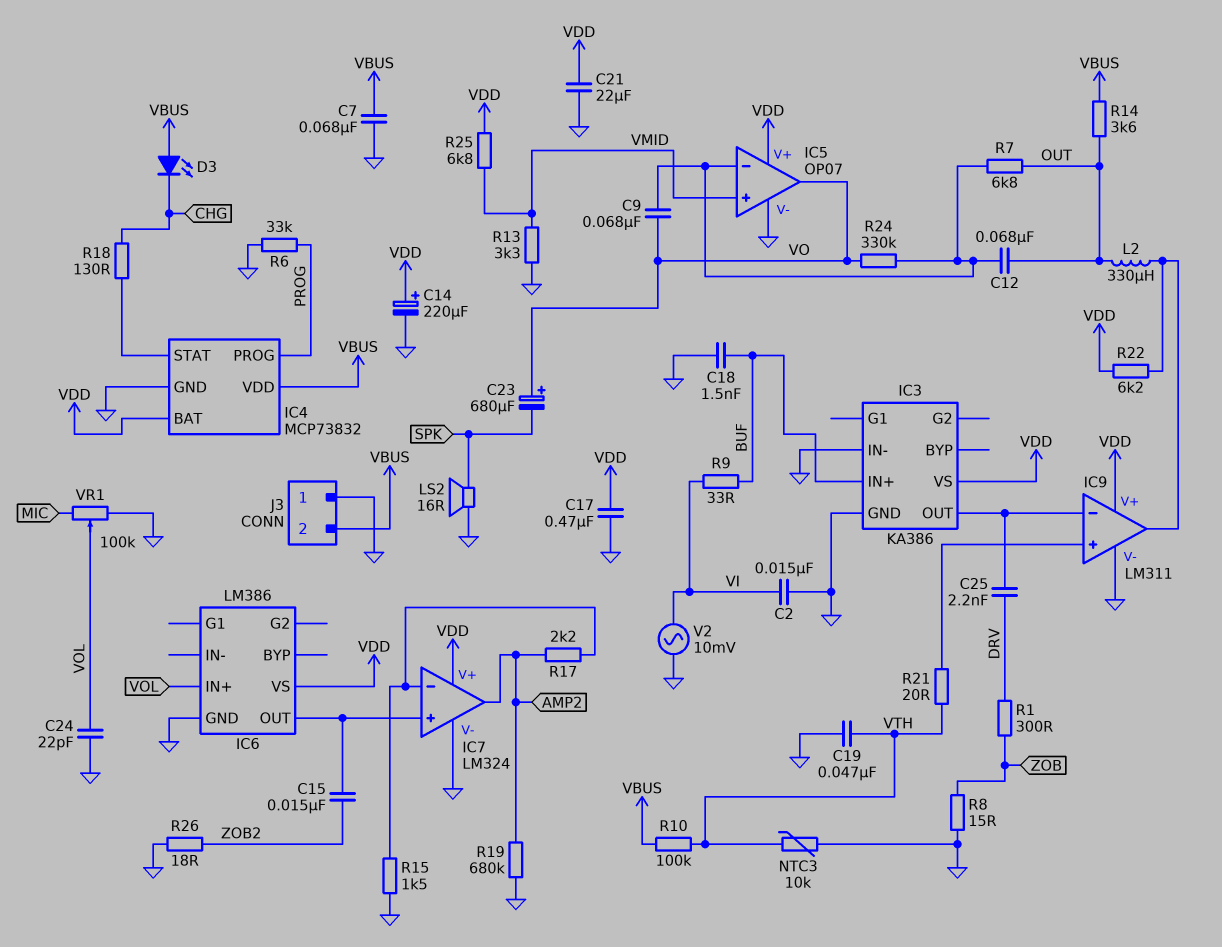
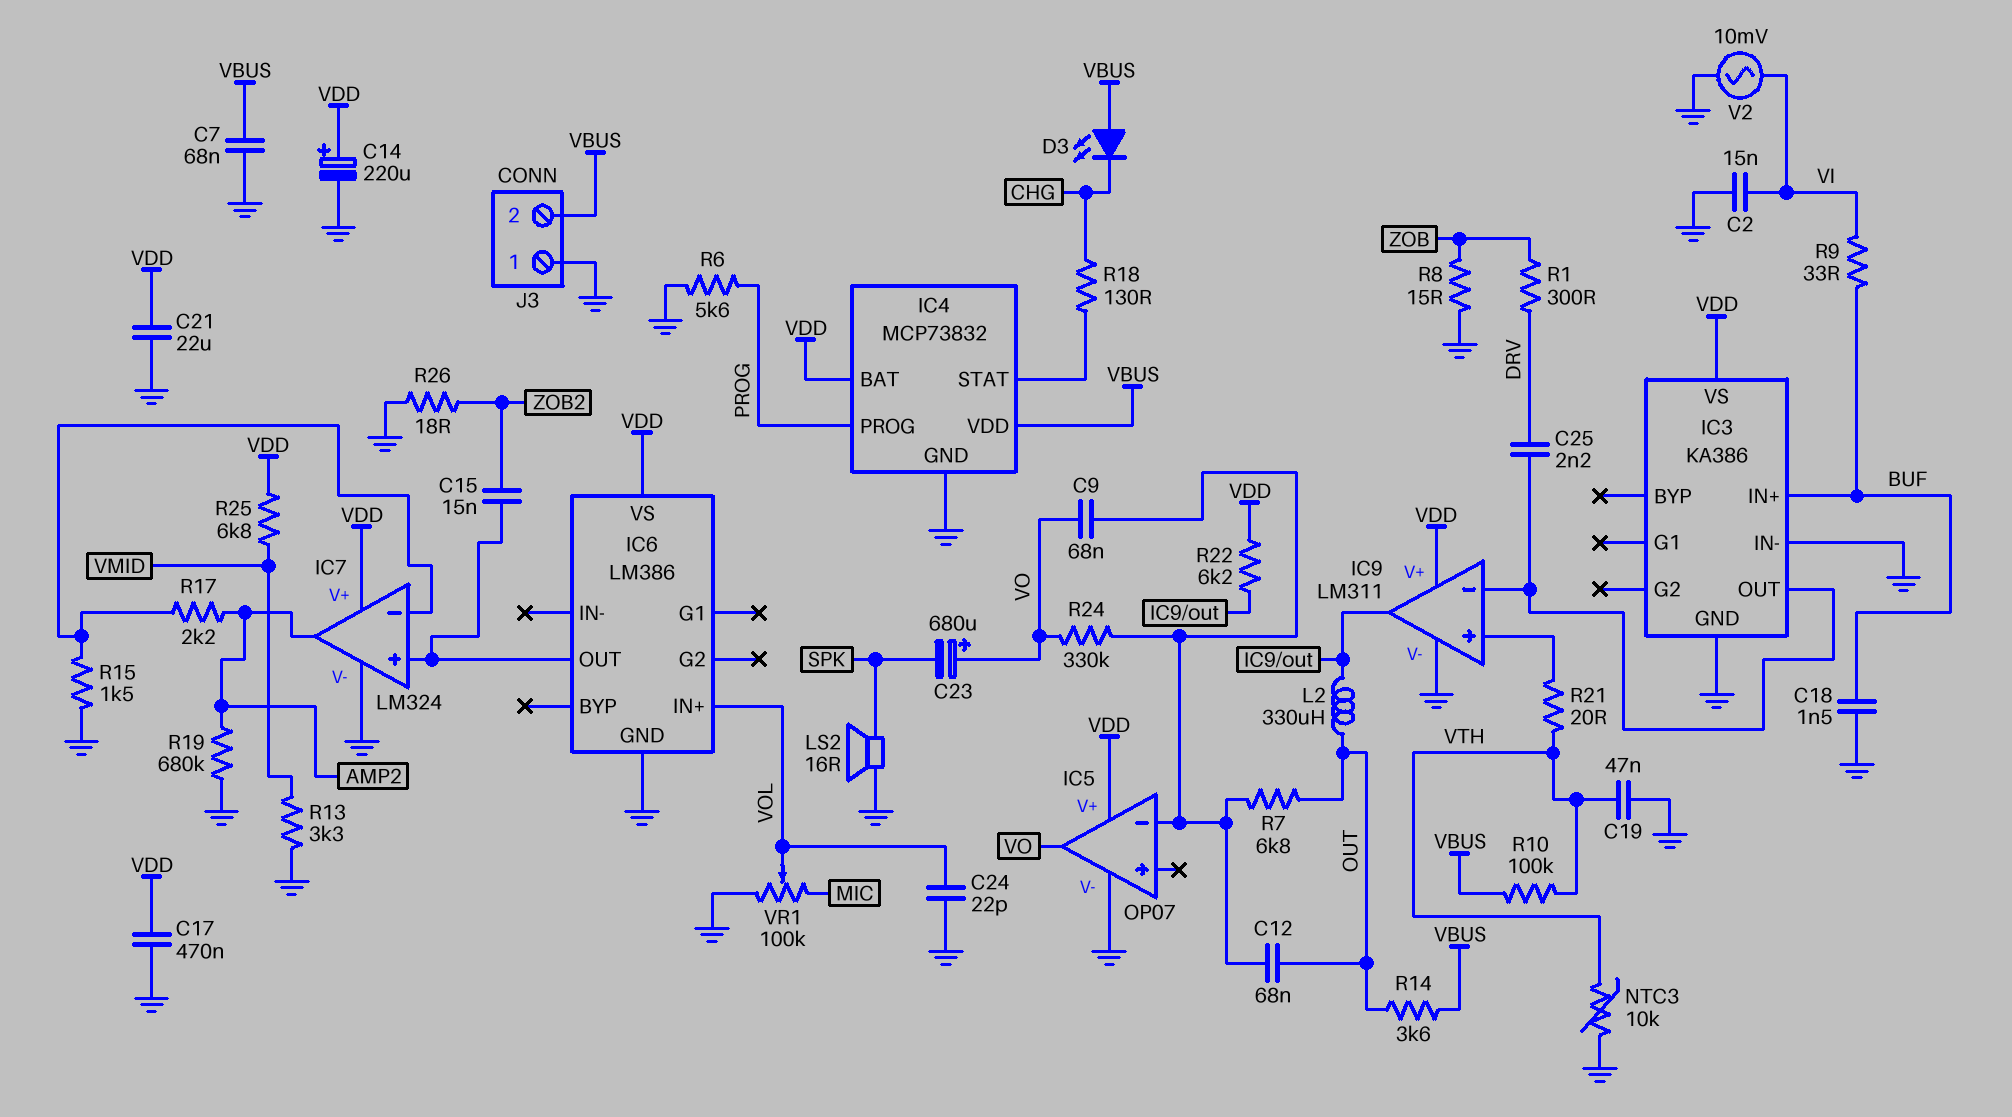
IC5 pin in+: VMID -> none
R6: 33k (GND, PROG) -> 5.6k (GND, PROG)

